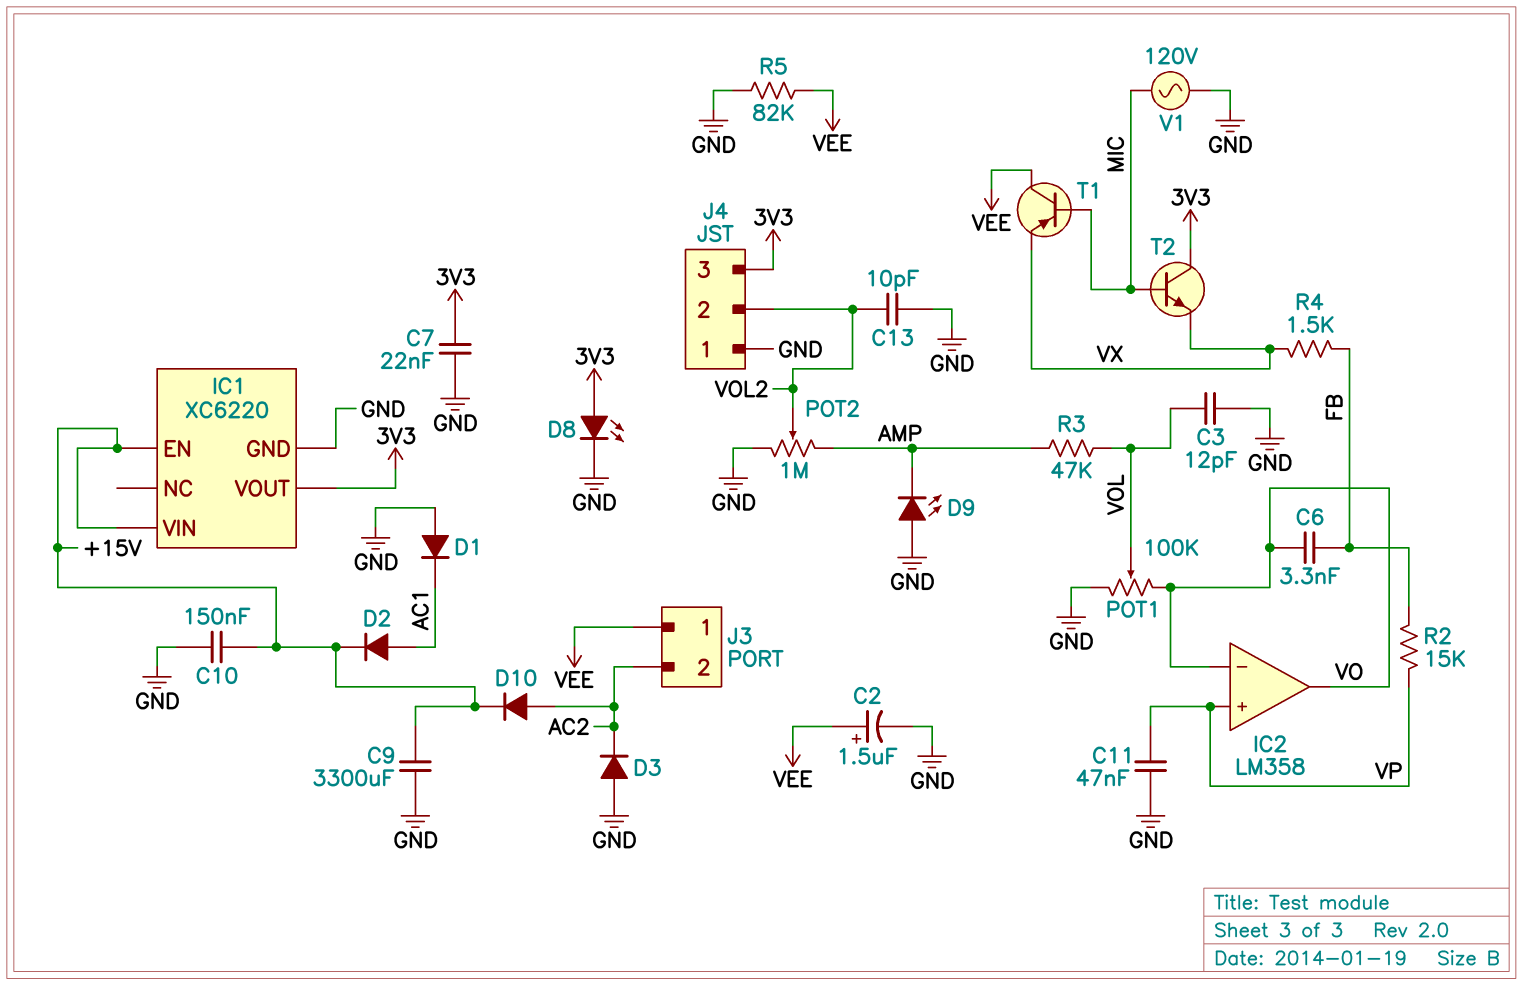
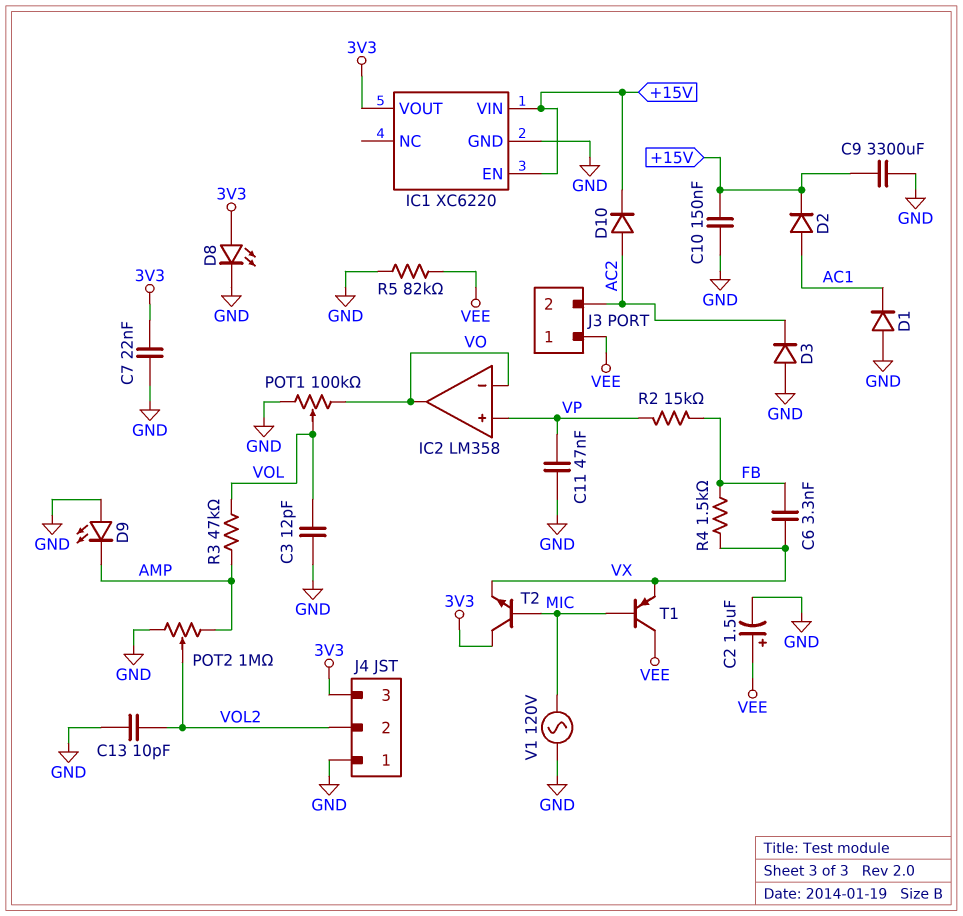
C6: 3.3nF (FB, VO) -> 3.3nF (FB, VX)

